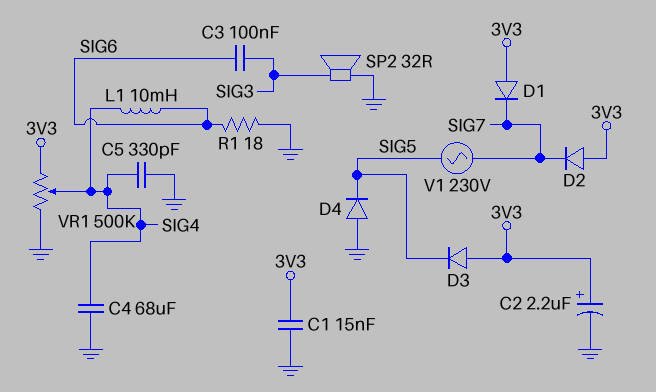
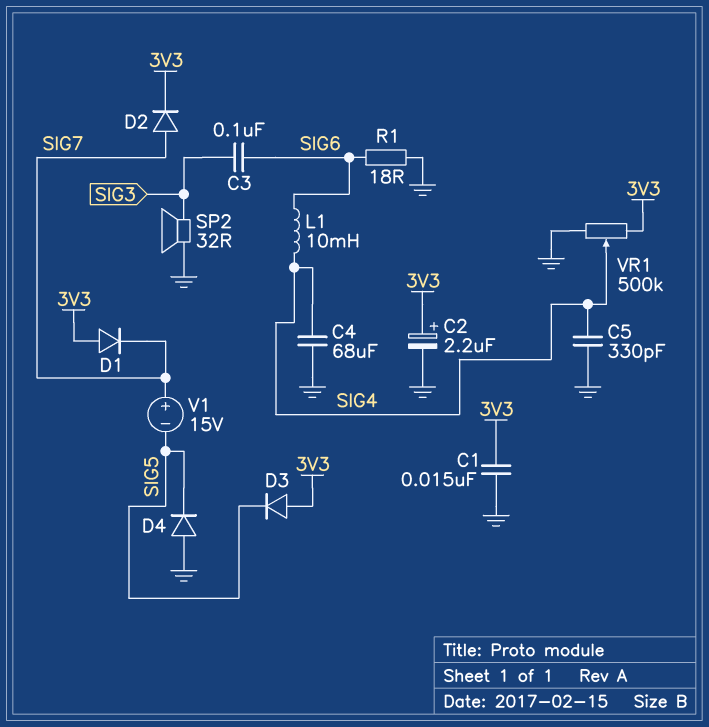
D2: diode (A 3V3, K SIG7) -> diode (A SIG7, K 3V3)
V1: AC 230V (SIG5, SIG7) -> 15V (plus SIG7, minus SIG5)

